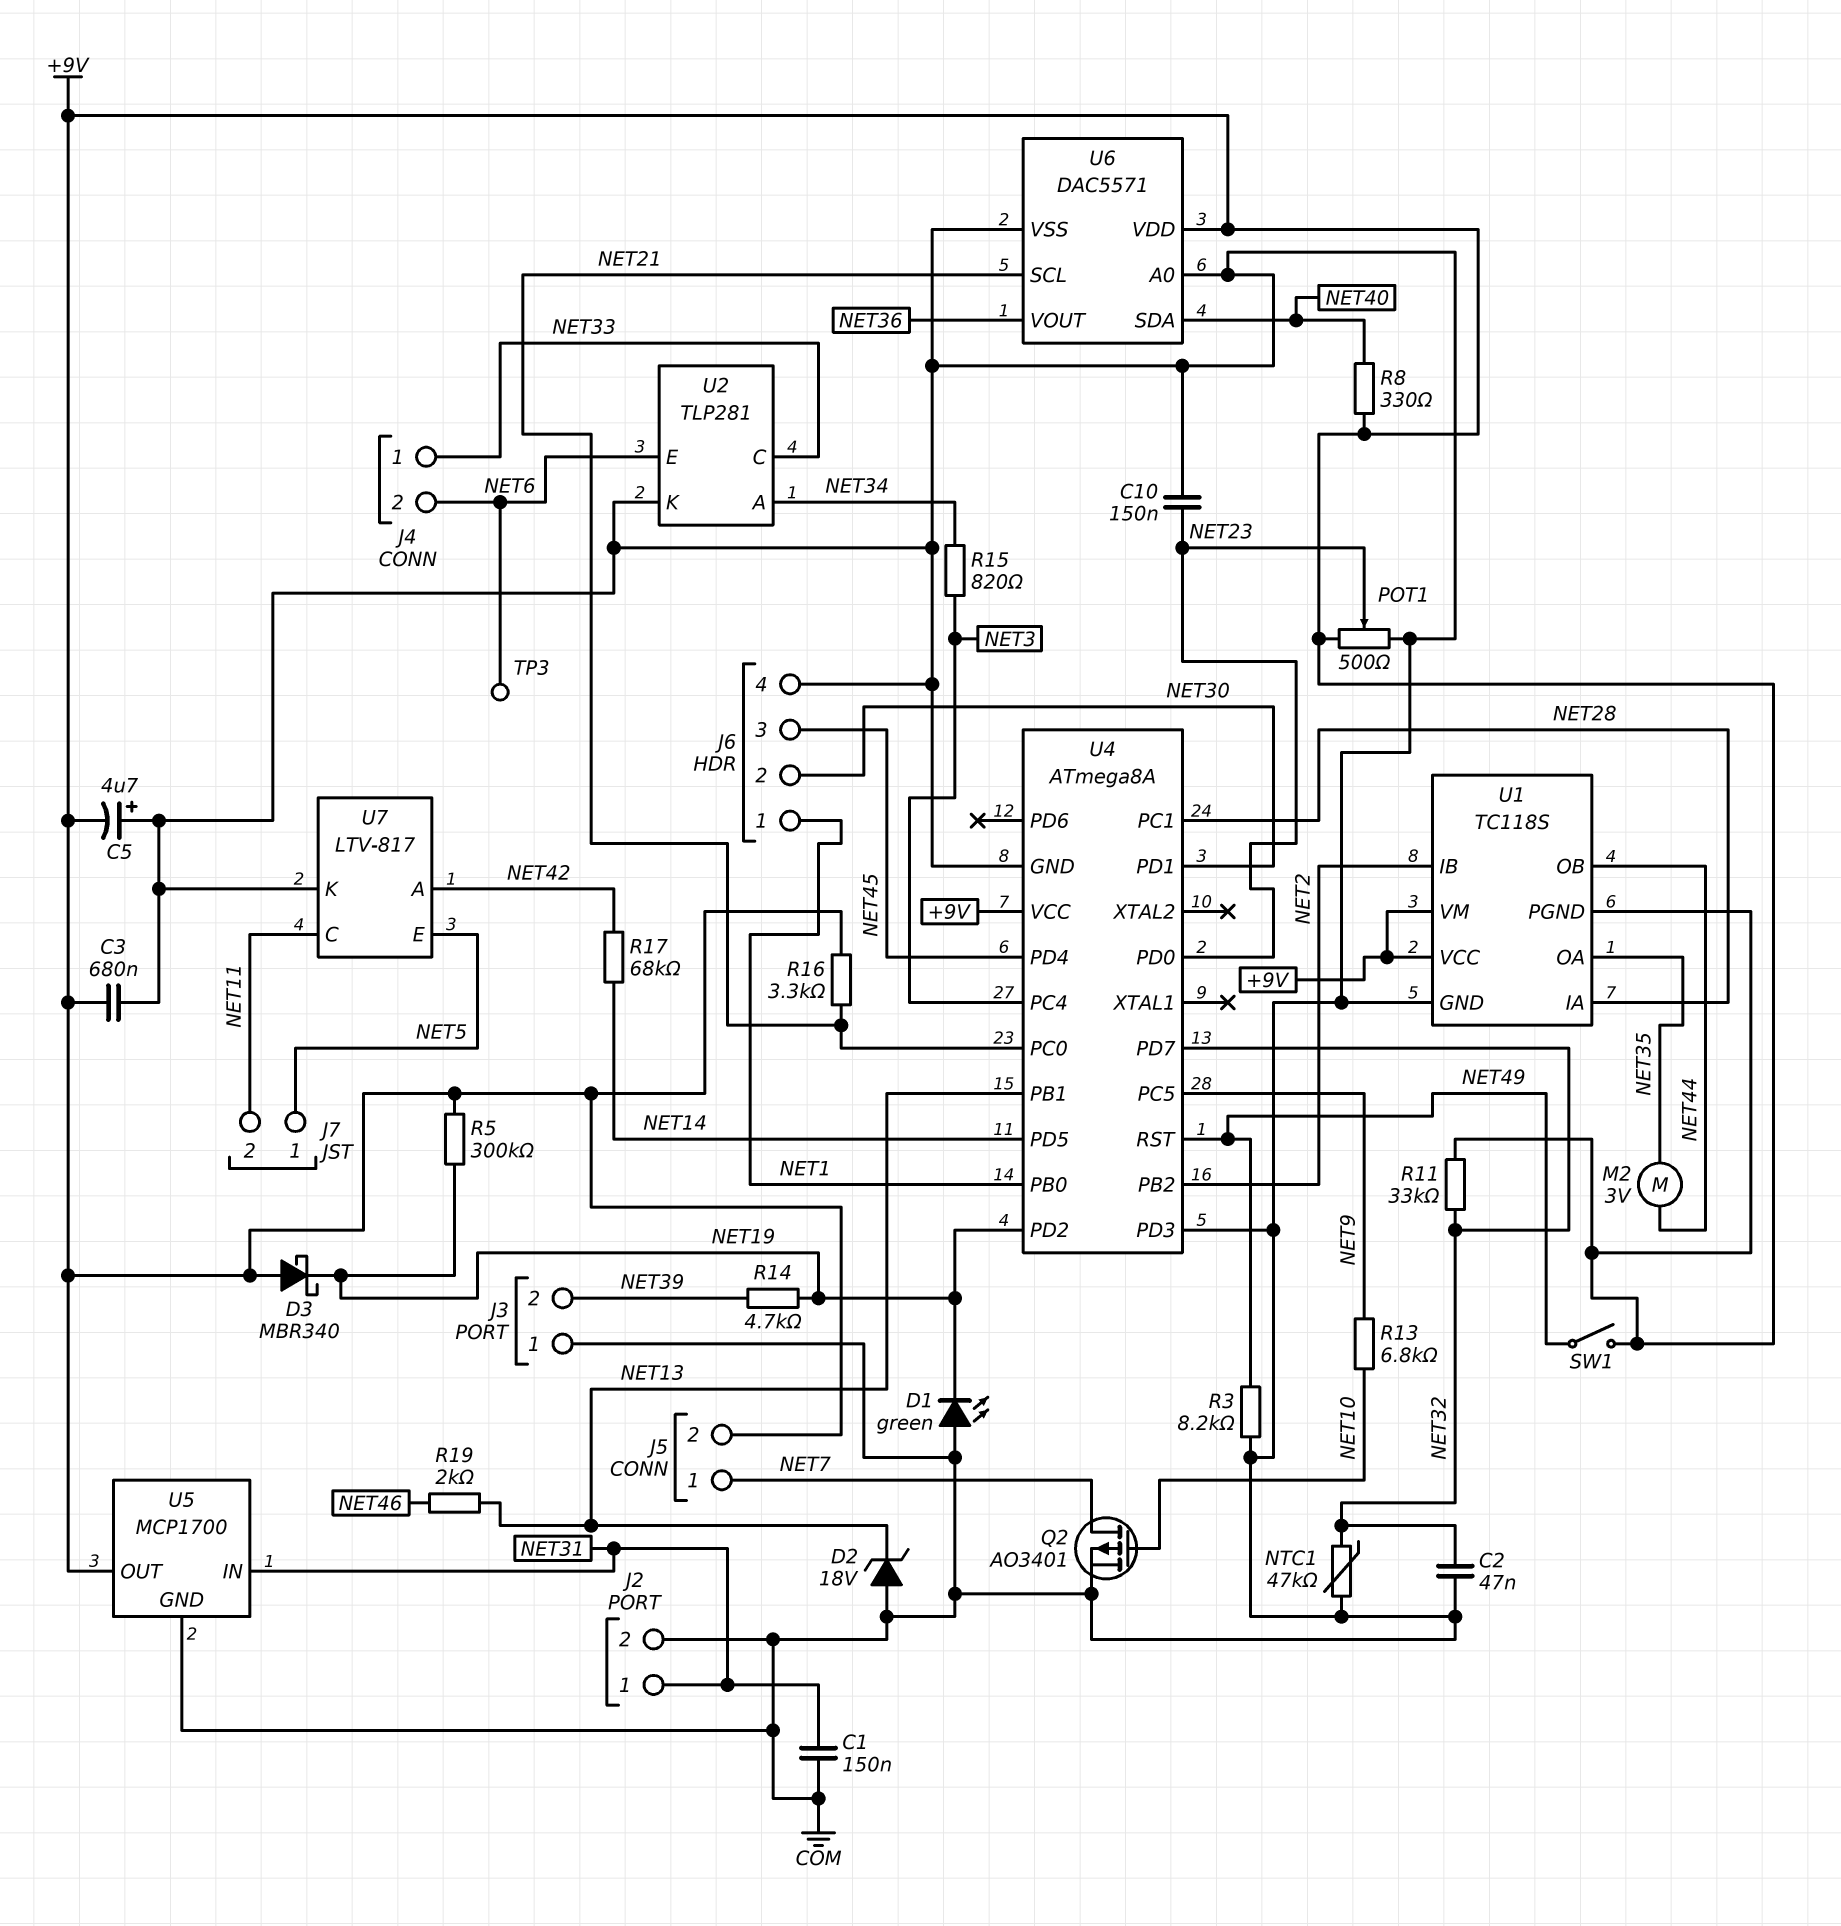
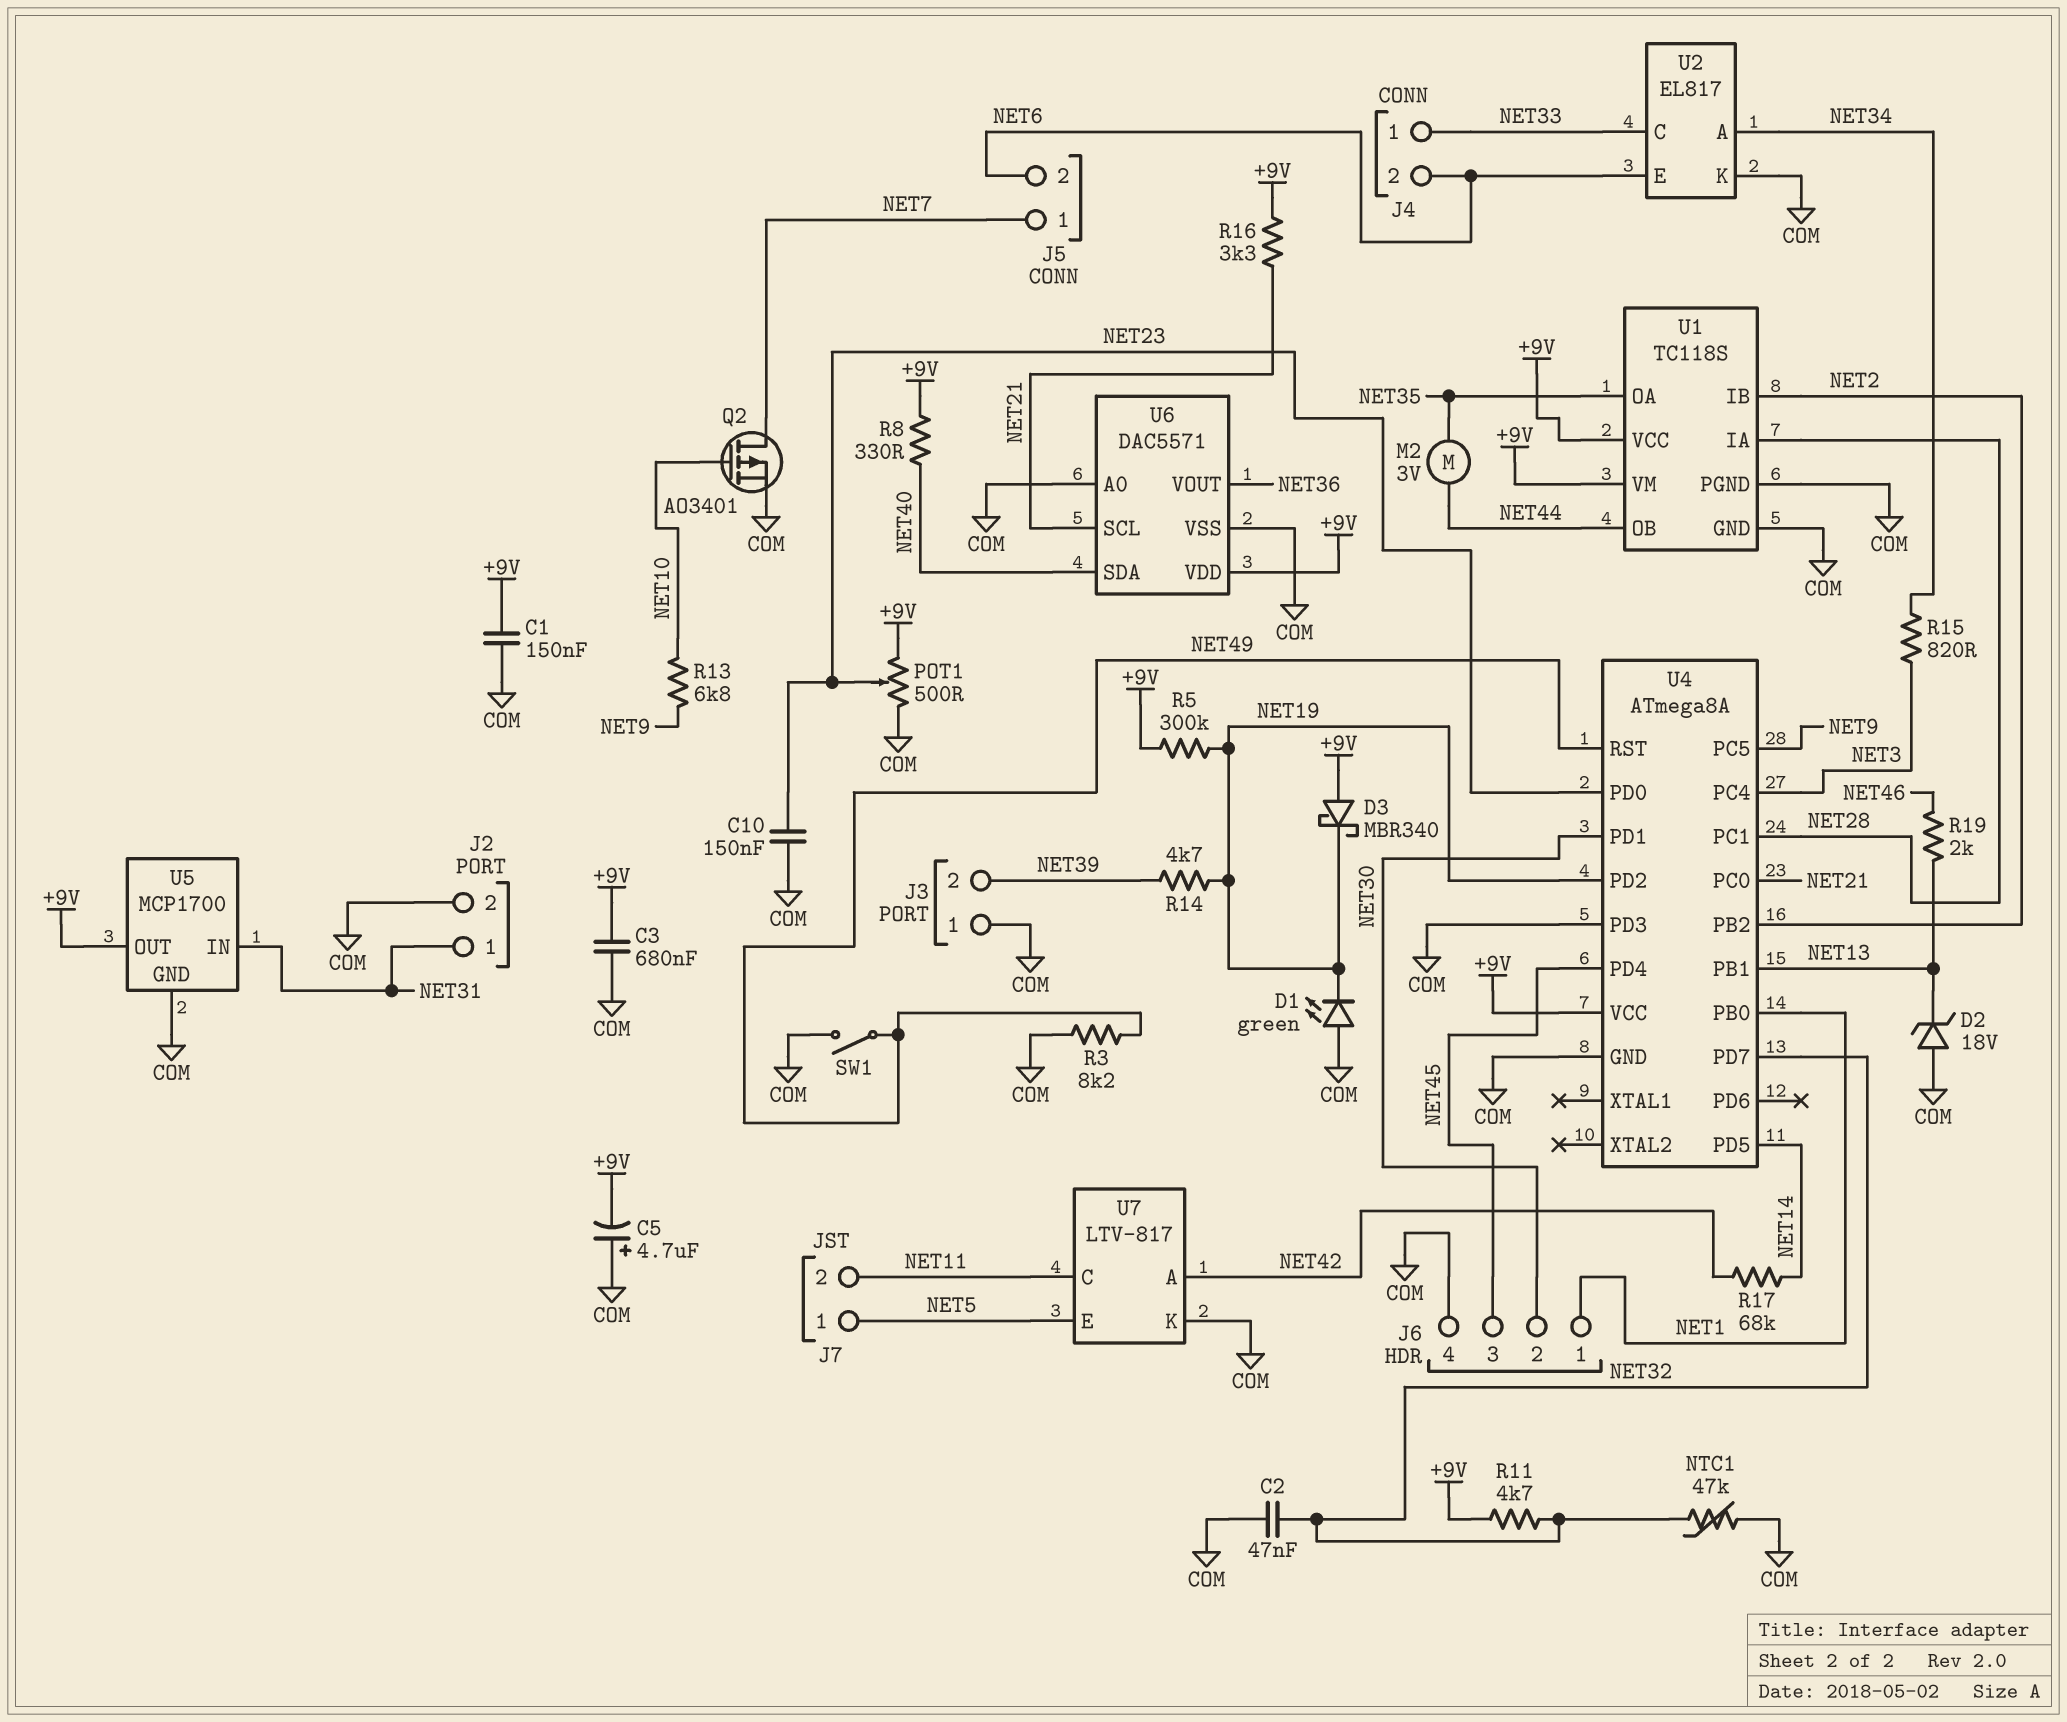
C1: 150nF (COM, NET31) -> 150nF (+9V, COM)
J5 pin 2: +9V -> NET6
R11: 33k (+9V, NET32) -> 4.7k (+9V, NET32)
SW1: switch (+9V, NET49) -> switch (COM, NET49)
TP3: test point (NET6) -> none
U1 pin PGND: +9V -> COM
U2: TLP281 -> EL817

